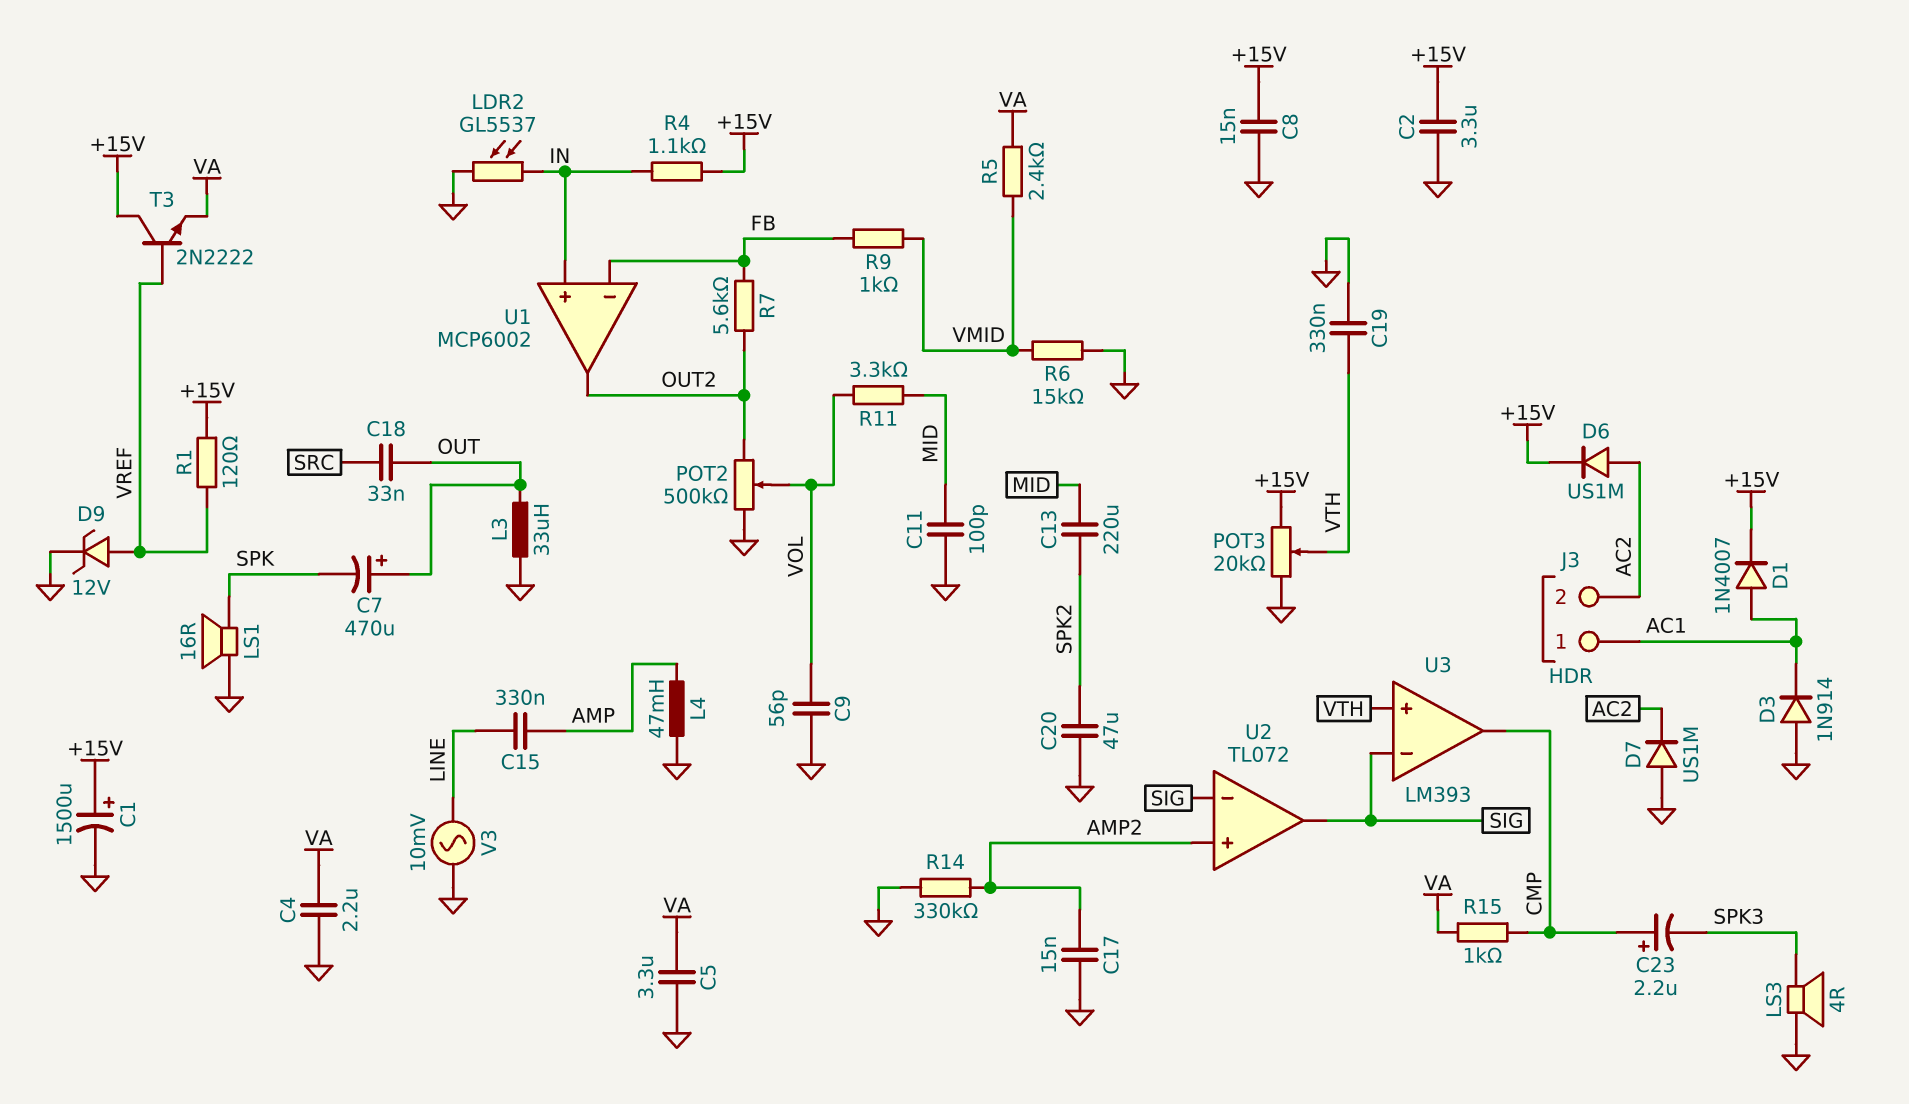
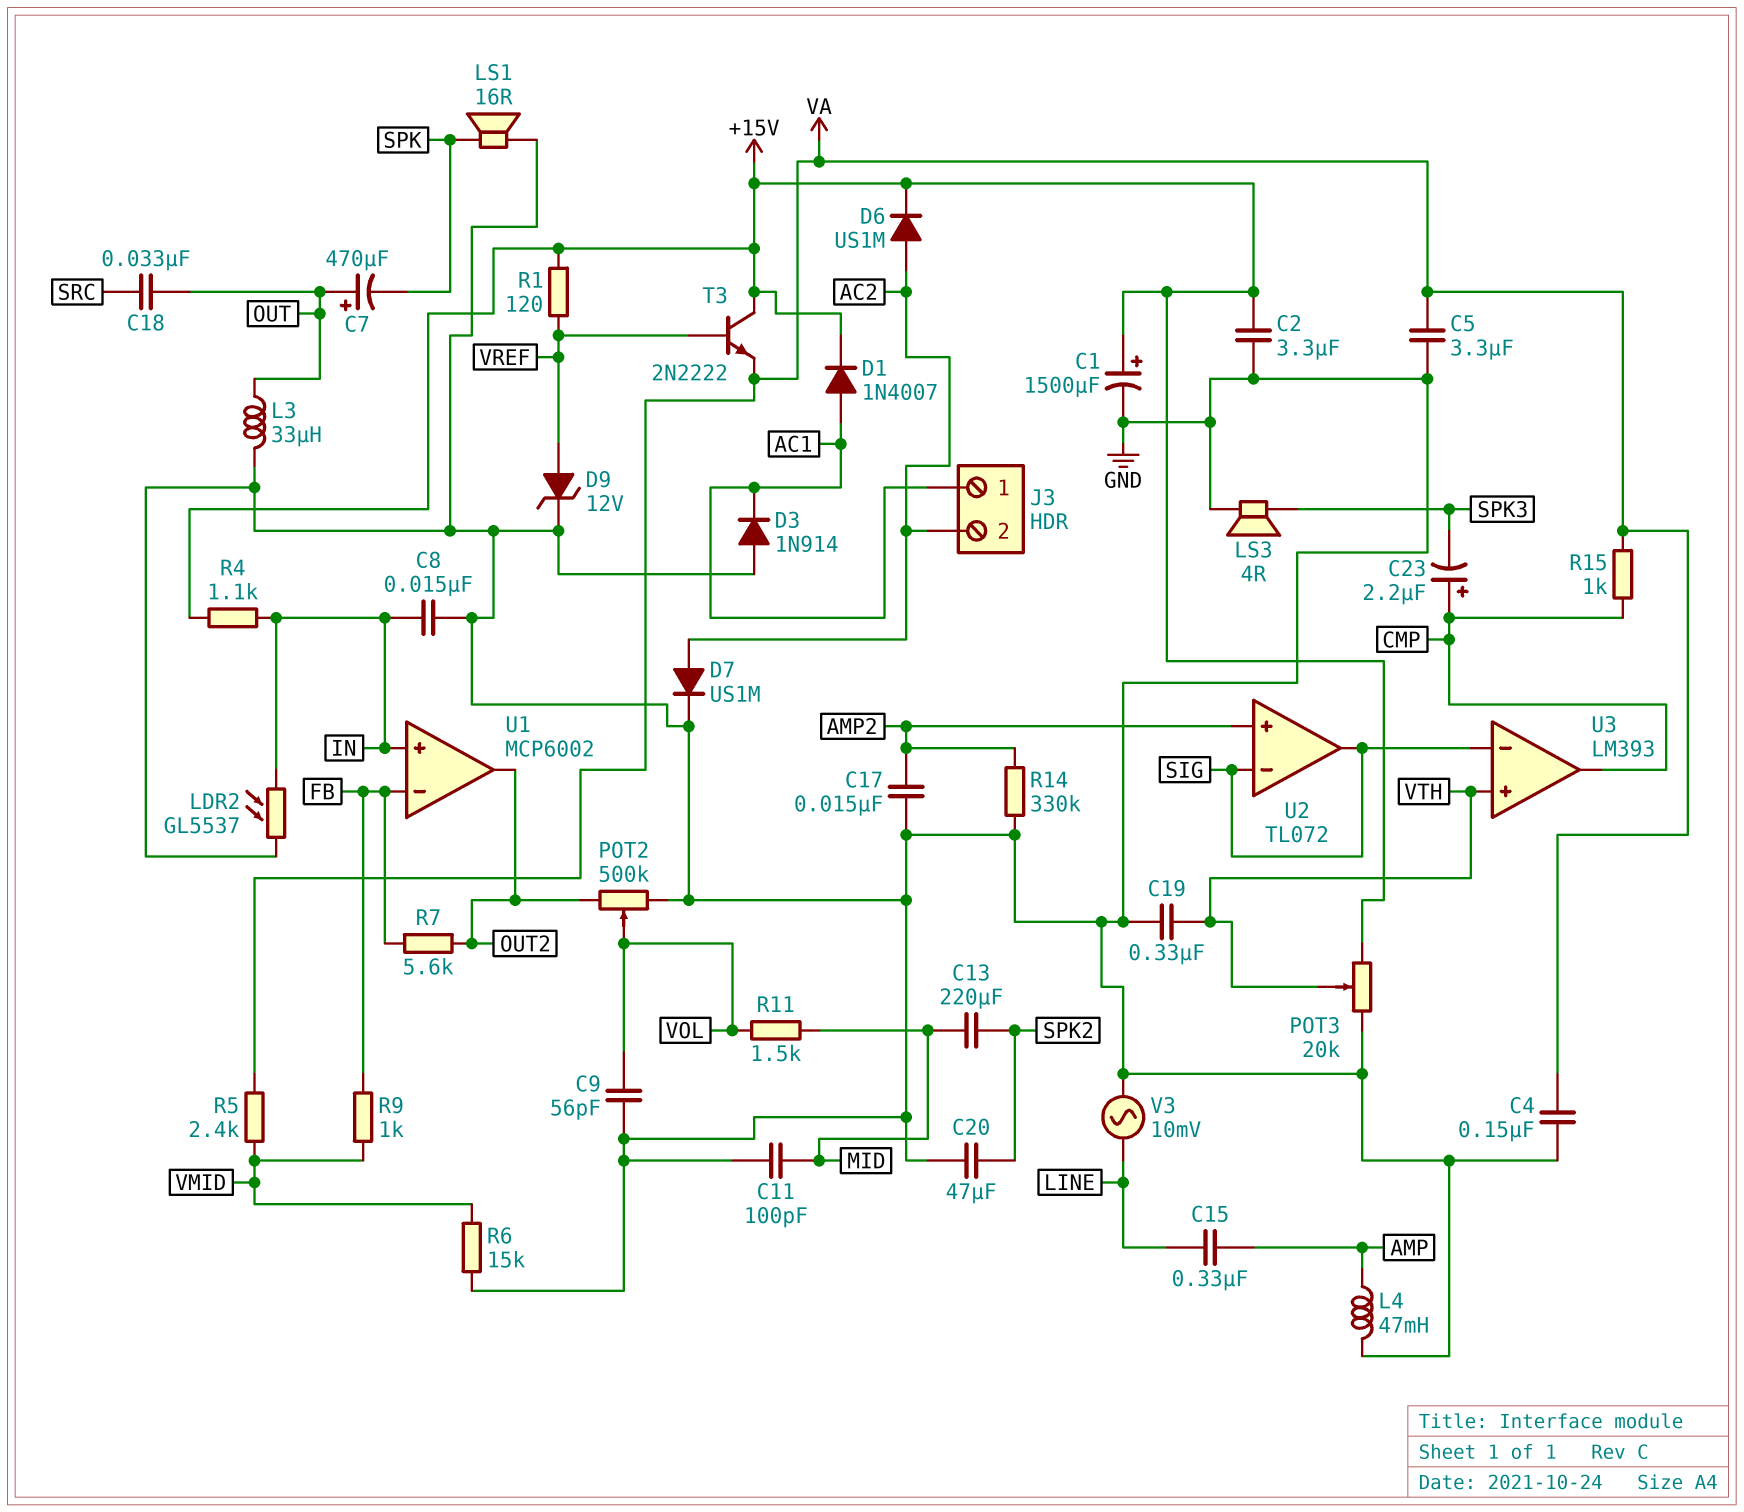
C4: 2.2uF (GND, VA) -> 150nF (GND, VA)
C8: 15nF (+15V, GND) -> 15nF (GND, IN)
D7: diode US1M (A GND, K AC2) -> diode US1M (A AC2, K GND)
R11: 3.3k (MID, VOL) -> 1.5k (MID, VOL)

